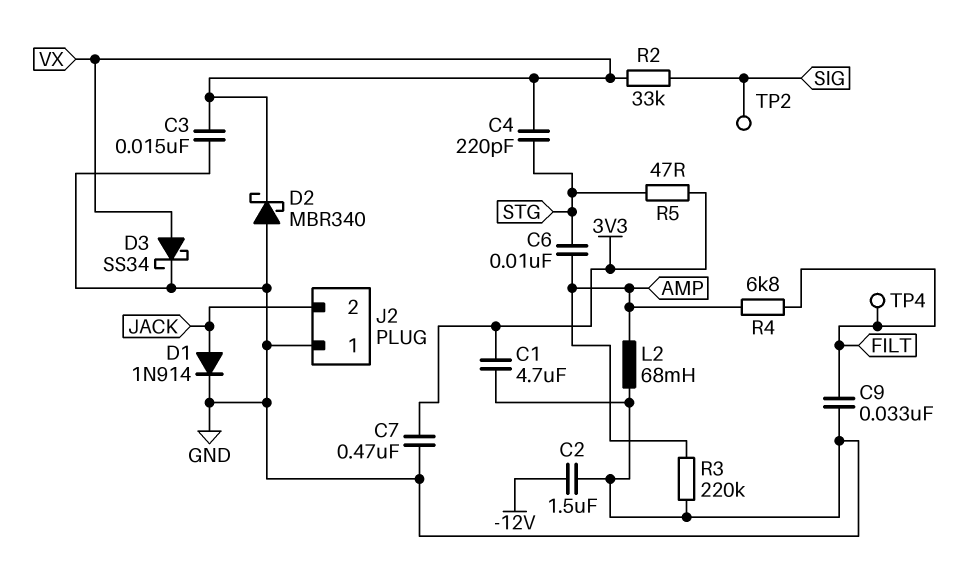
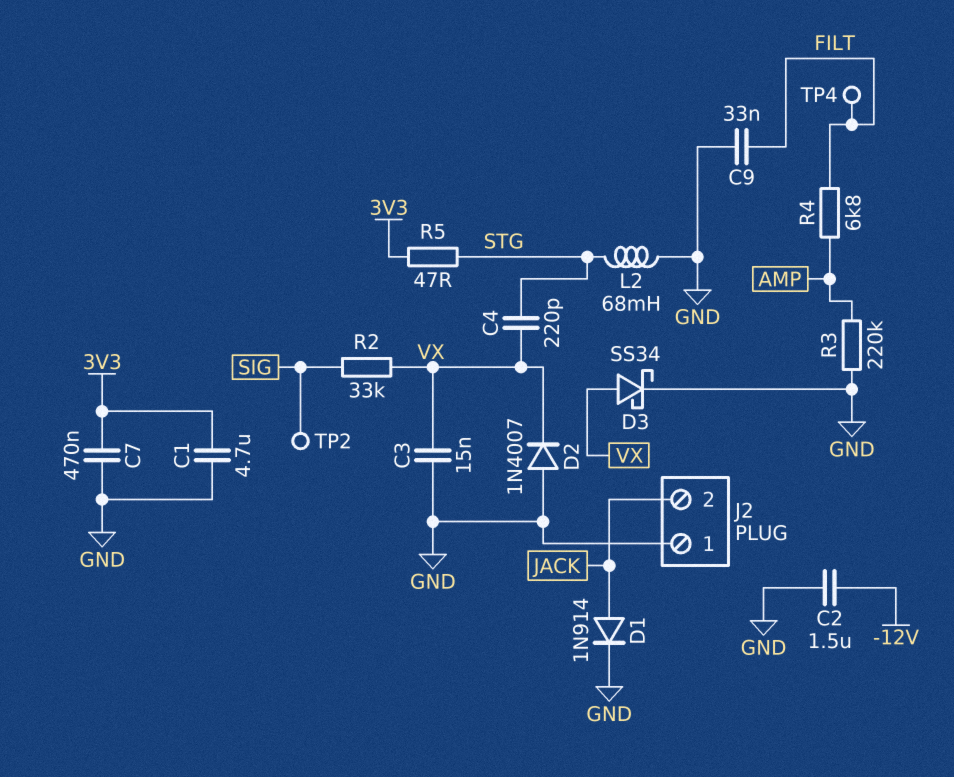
C6: 10nF (AMP, STG) -> none
D2: schottky MBR340 (A GND, K VX) -> diode 1N4007 (A GND, K VX)
L2: 68mH (AMP, GND) -> 68mH (GND, STG)

